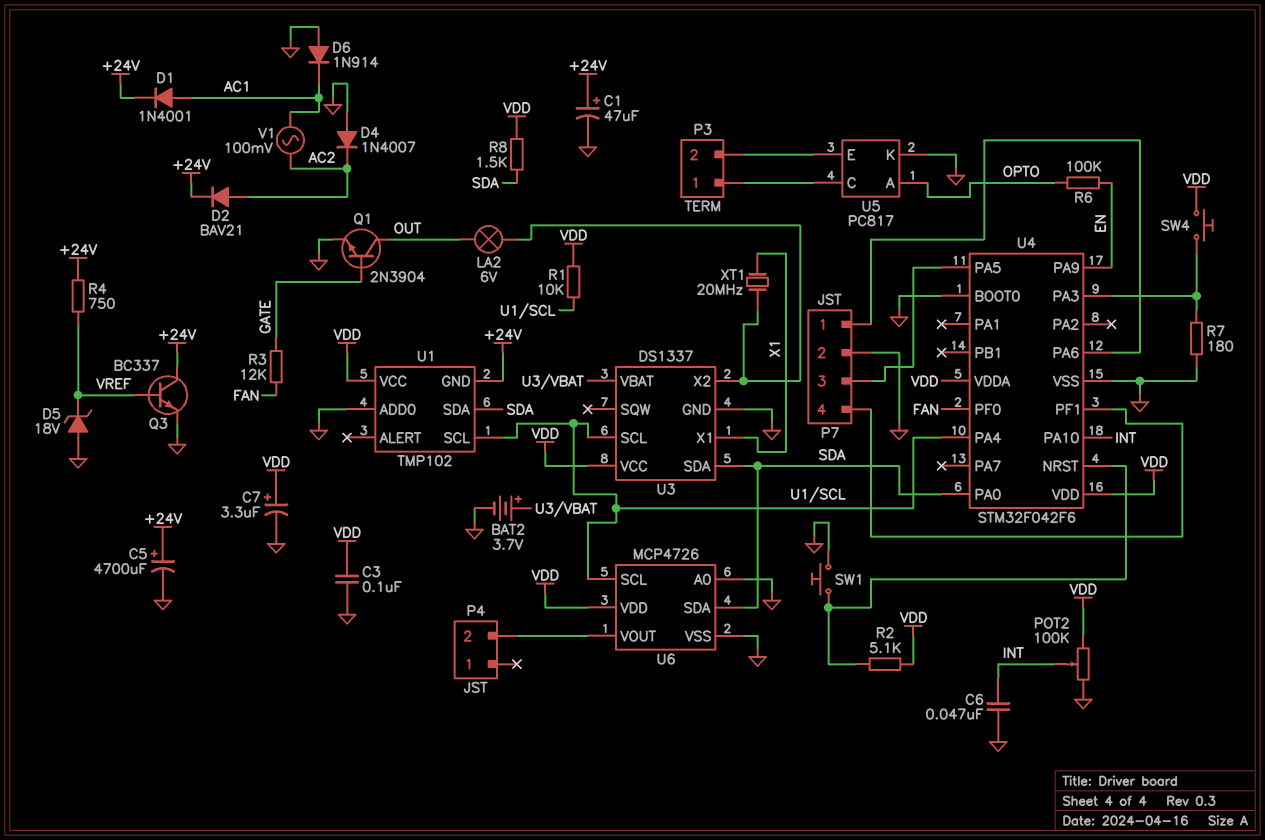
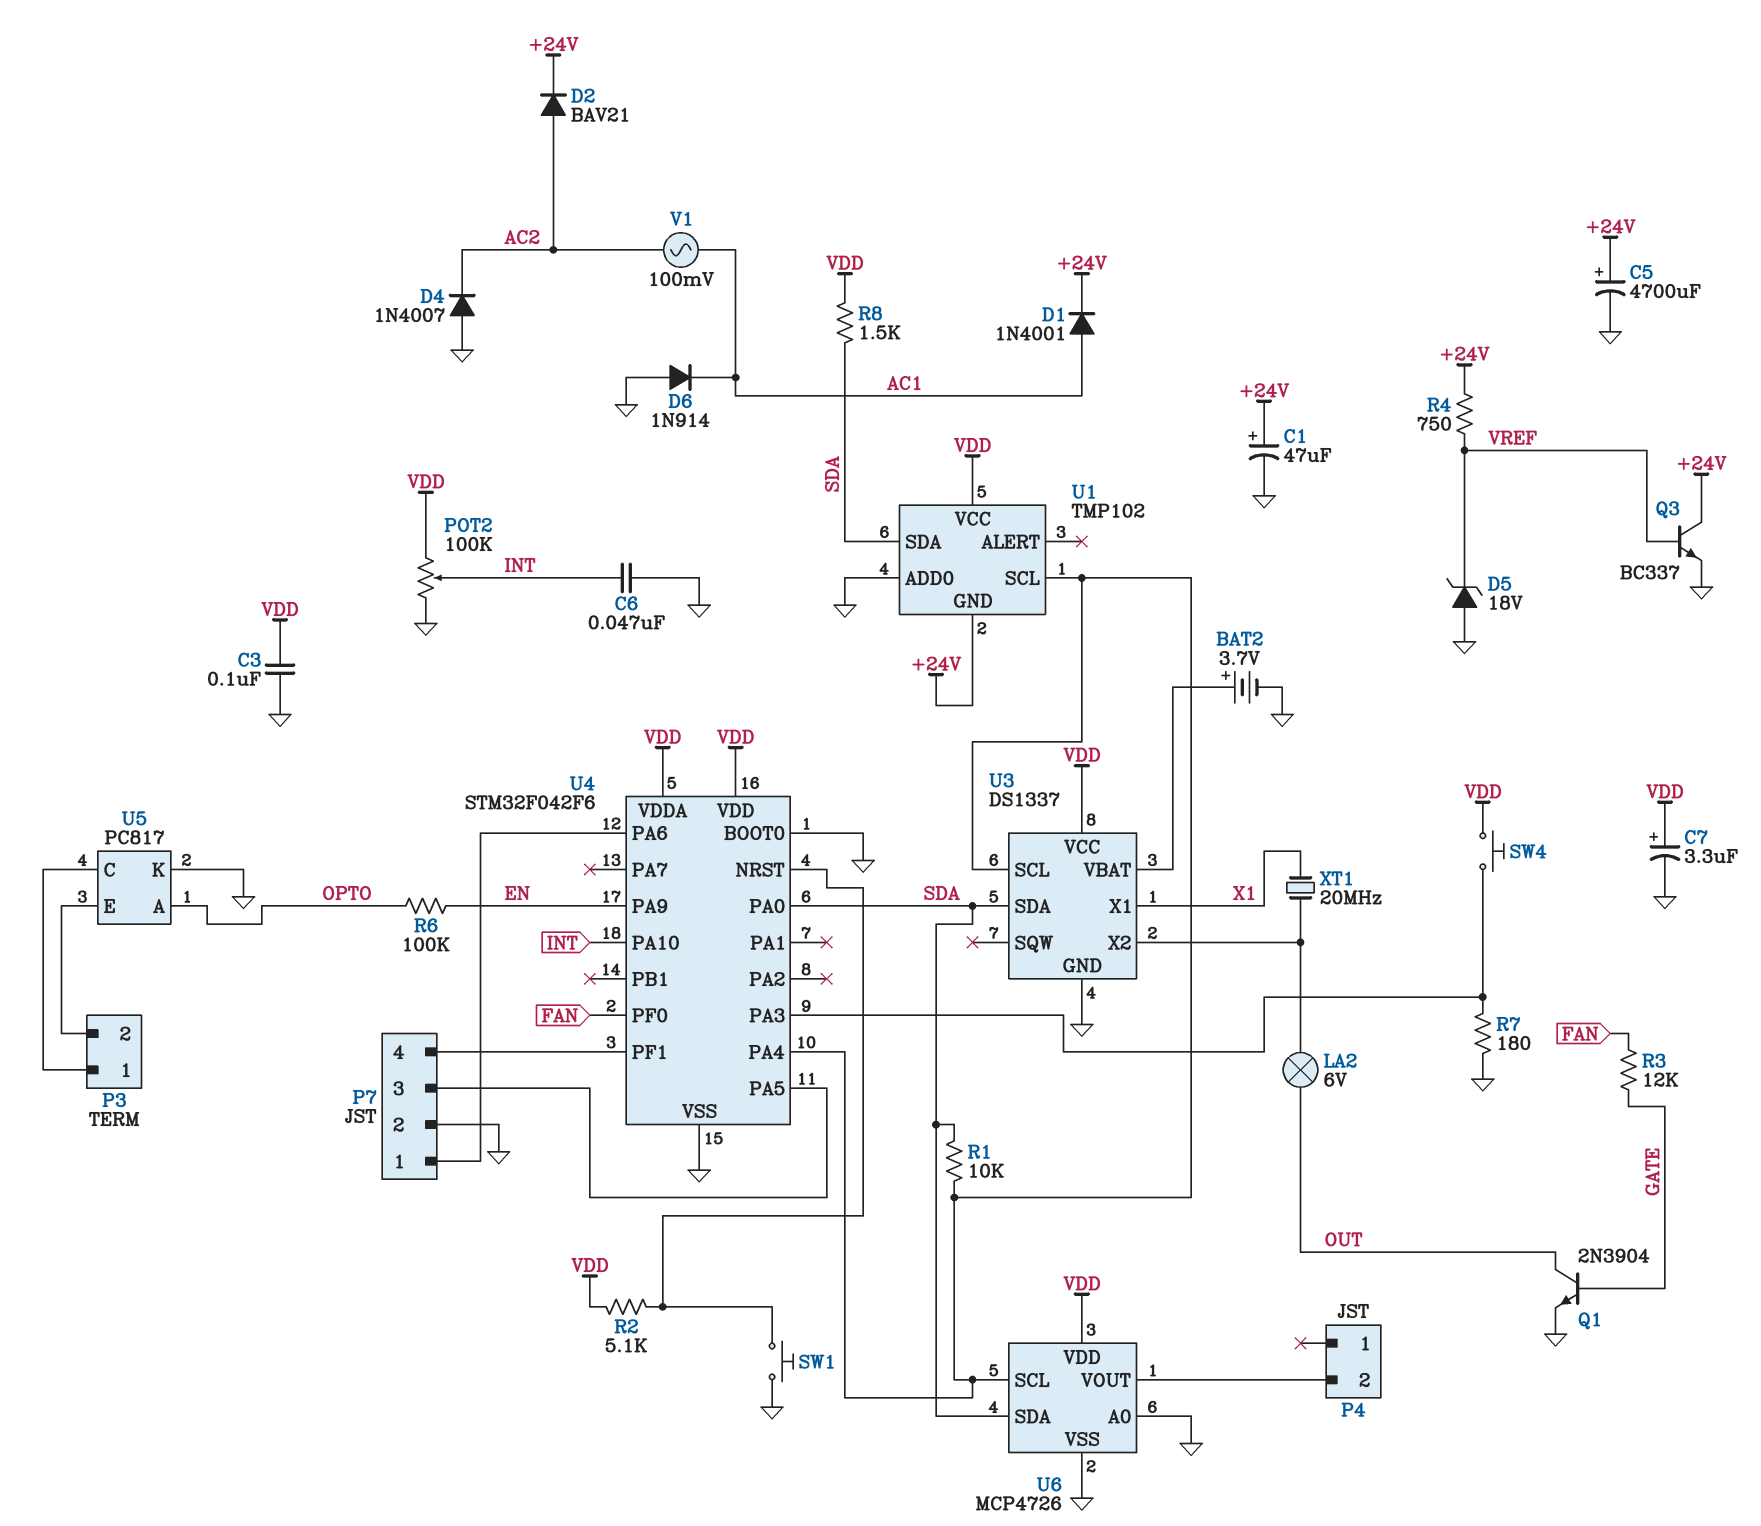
R1: 10k (U1/SCL, VDD) -> 10k (SDA, U1/SCL)

